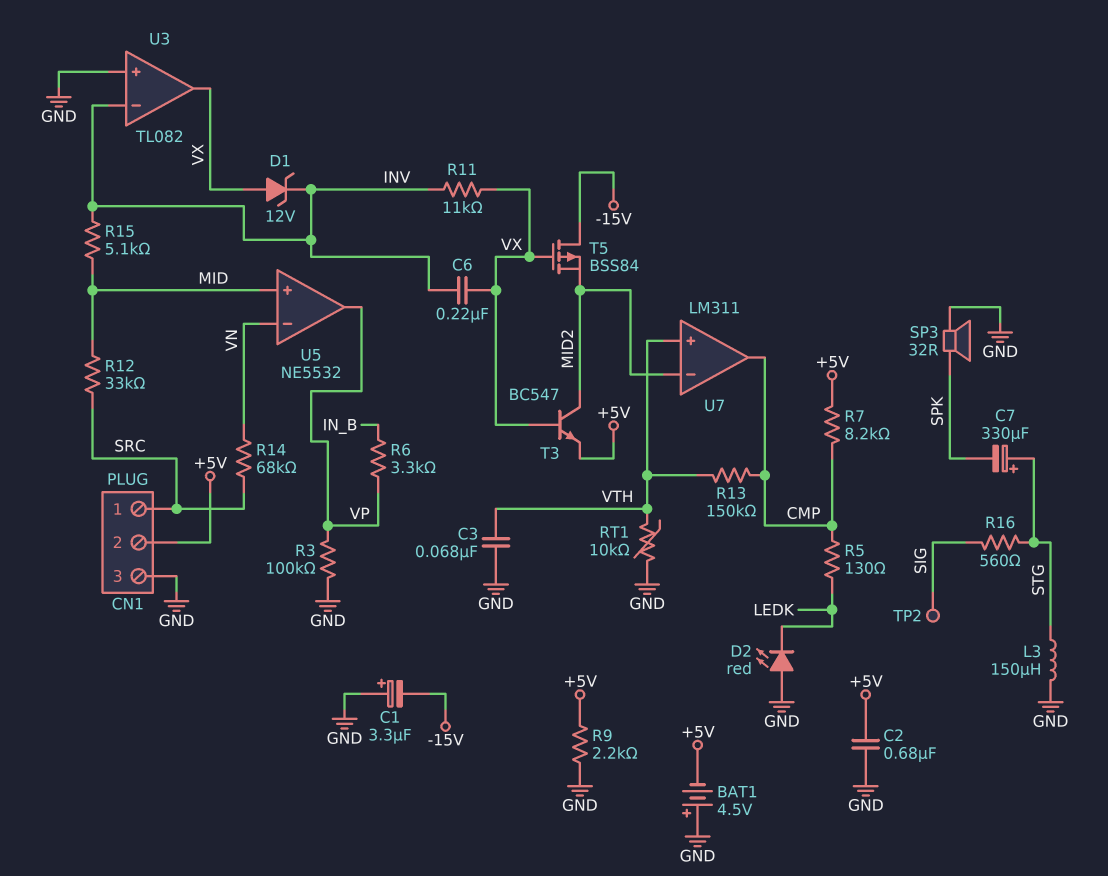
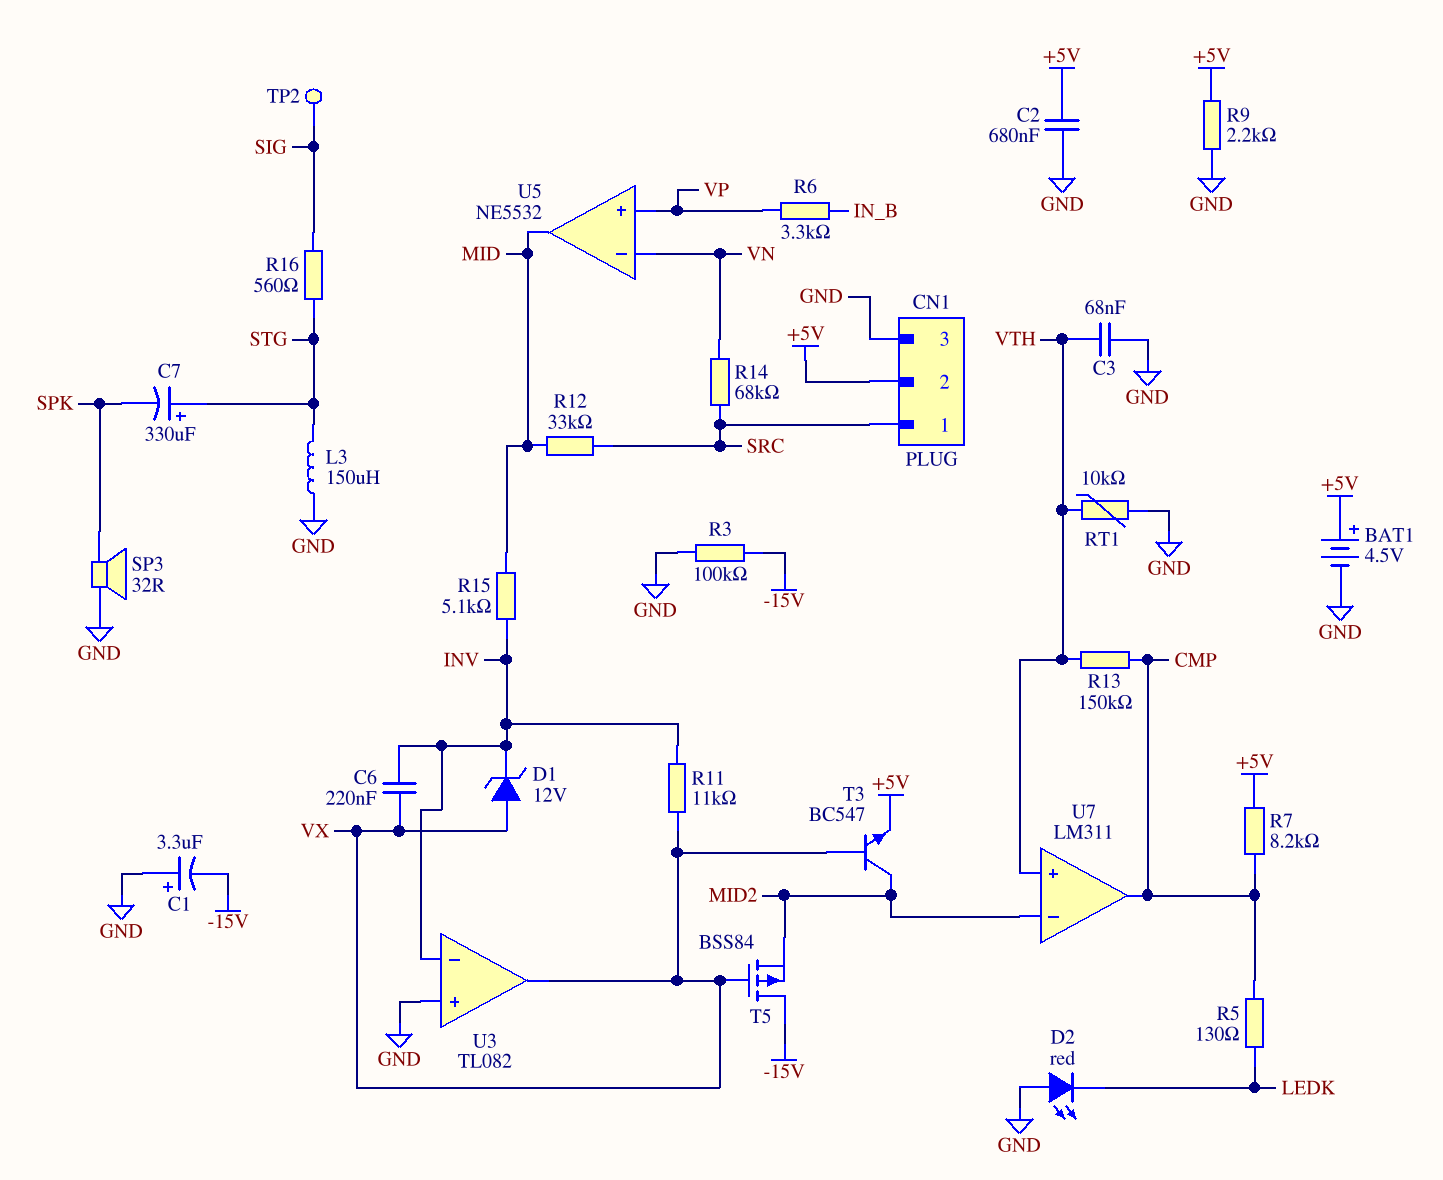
BAT1: 4.5V (plus GND, minus +5V) -> 4.5V (plus +5V, minus GND)
R3: 100k (GND, VP) -> 100k (-15V, GND)
U5 pin in+: MID -> VP
U5 pin out: VP -> MID

